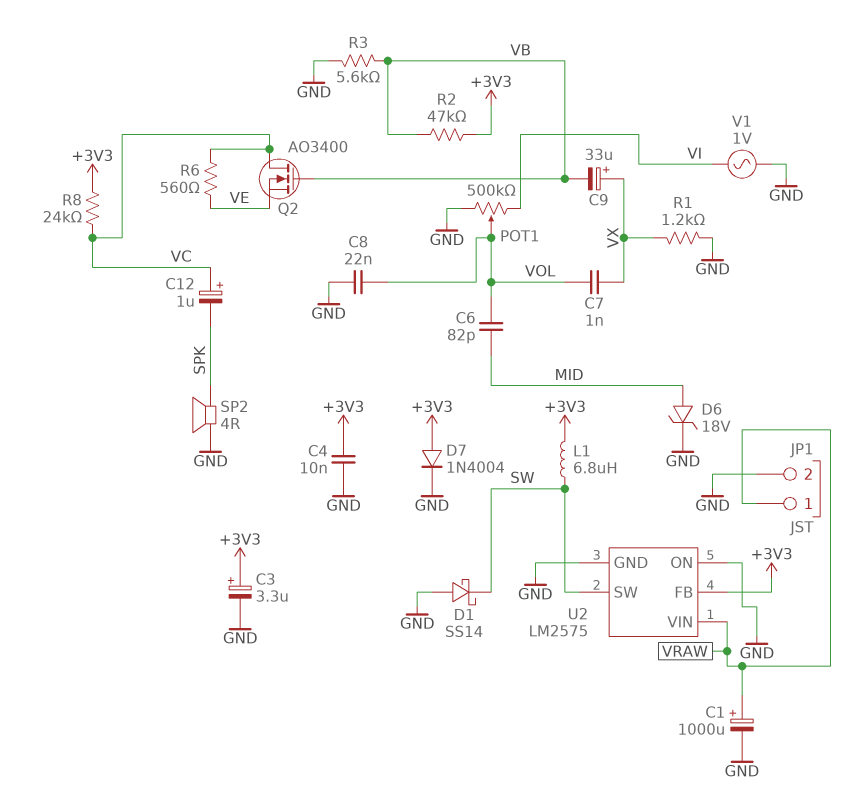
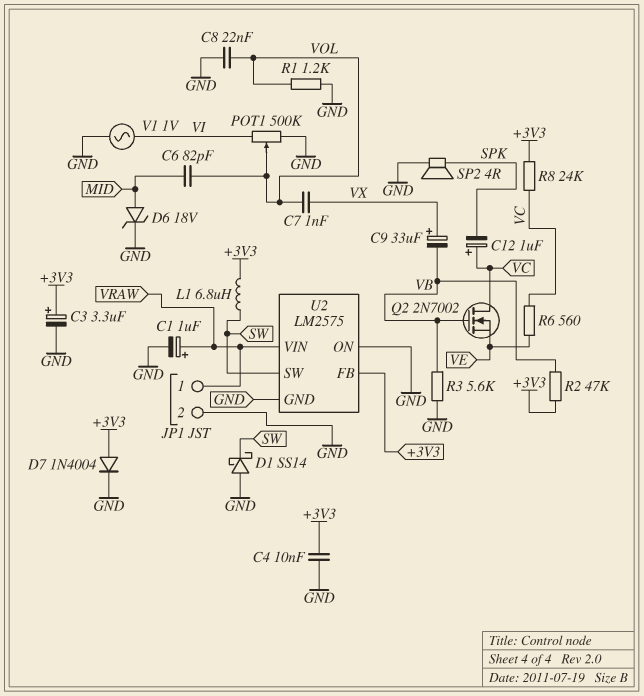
C1: 1000uF (plus VRAW, minus GND) -> 1uF (plus VRAW, minus GND)
Q2: NMOS AO3400 (G VB, D VC, S VE) -> NMOS 2N7002 (G VB, D VC, S VE)
R1: 1.2k (GND, VX) -> 1.2k (GND, VOL)

